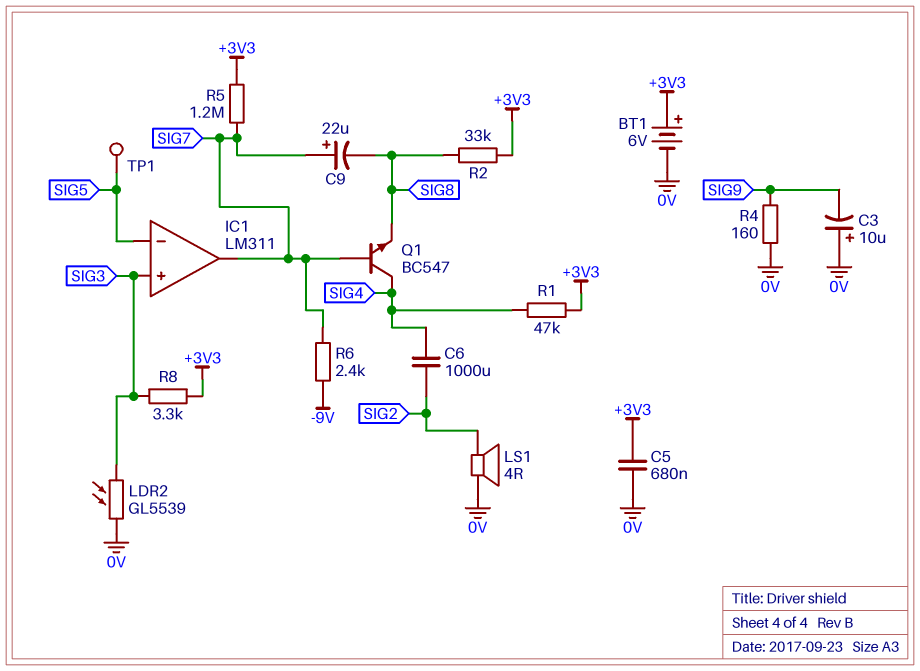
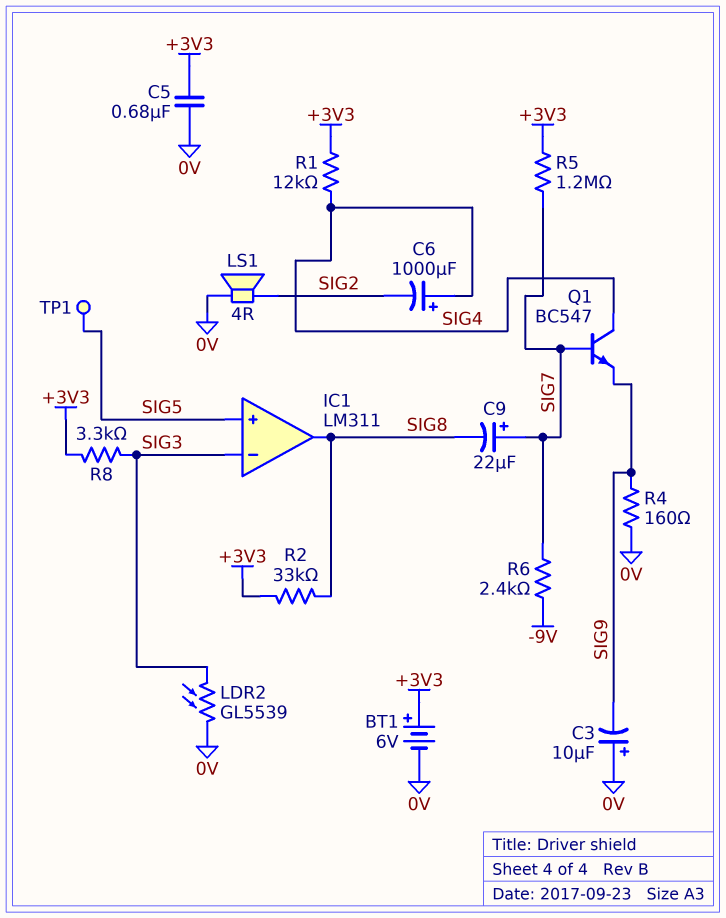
C6: 1000uF (SIG2, SIG4) -> 1000uF (plus SIG4, minus SIG2)
IC1 pin in+: SIG3 -> SIG5
IC1 pin in-: SIG5 -> SIG3
IC1 pin out: SIG7 -> SIG8
Q1: NPN BC547 (B SIG7, C SIG4, E SIG8) -> NPN BC547 (B SIG7, C SIG4, E SIG9)
R1: 47k (+3V3, SIG4) -> 12k (+3V3, SIG4)

